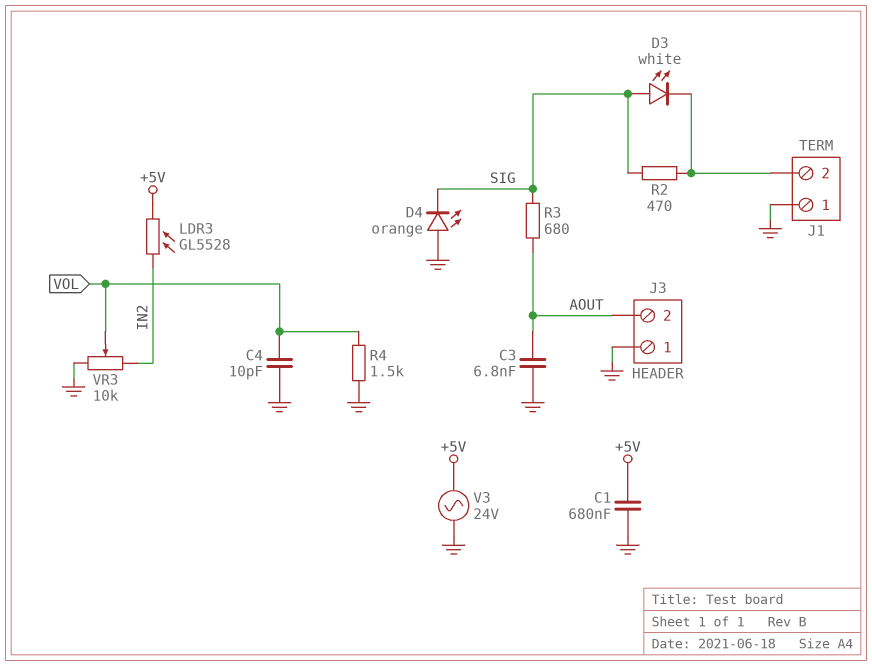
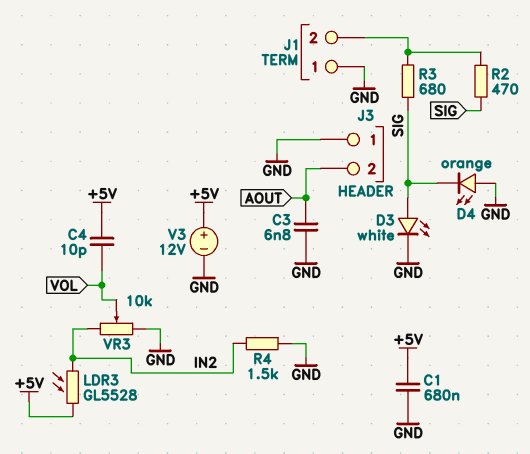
C4: 10pF (GND, VOL) -> 10pF (+5V, VOL)
D3: LED white (A SIG, K J1/2) -> LED white (A SIG, K GND)
R3: 680 (AOUT, SIG) -> 680 (J1/2, SIG)
R4: 1.5k (GND, VOL) -> 1.5k (GND, IN2)
V3: AC 24V (+5V, GND) -> 12V (plus +5V, minus GND)

